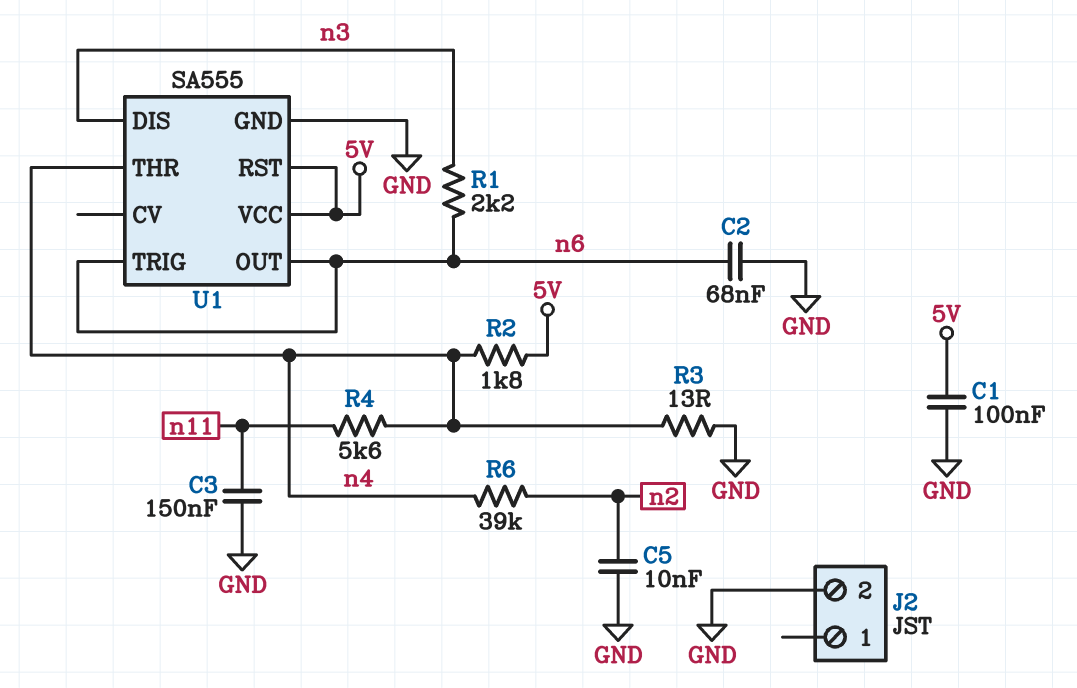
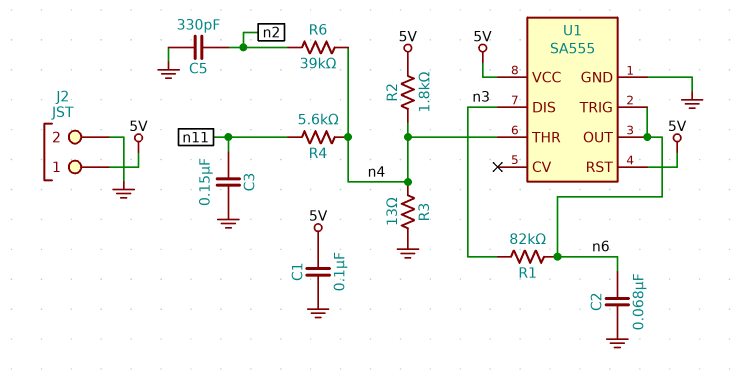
C5: 10nF (GND, n2) -> 330pF (GND, n2)
J2 pin 1: none -> 5V
R1: 2.2k (n3, n6) -> 82k (n3, n6)

